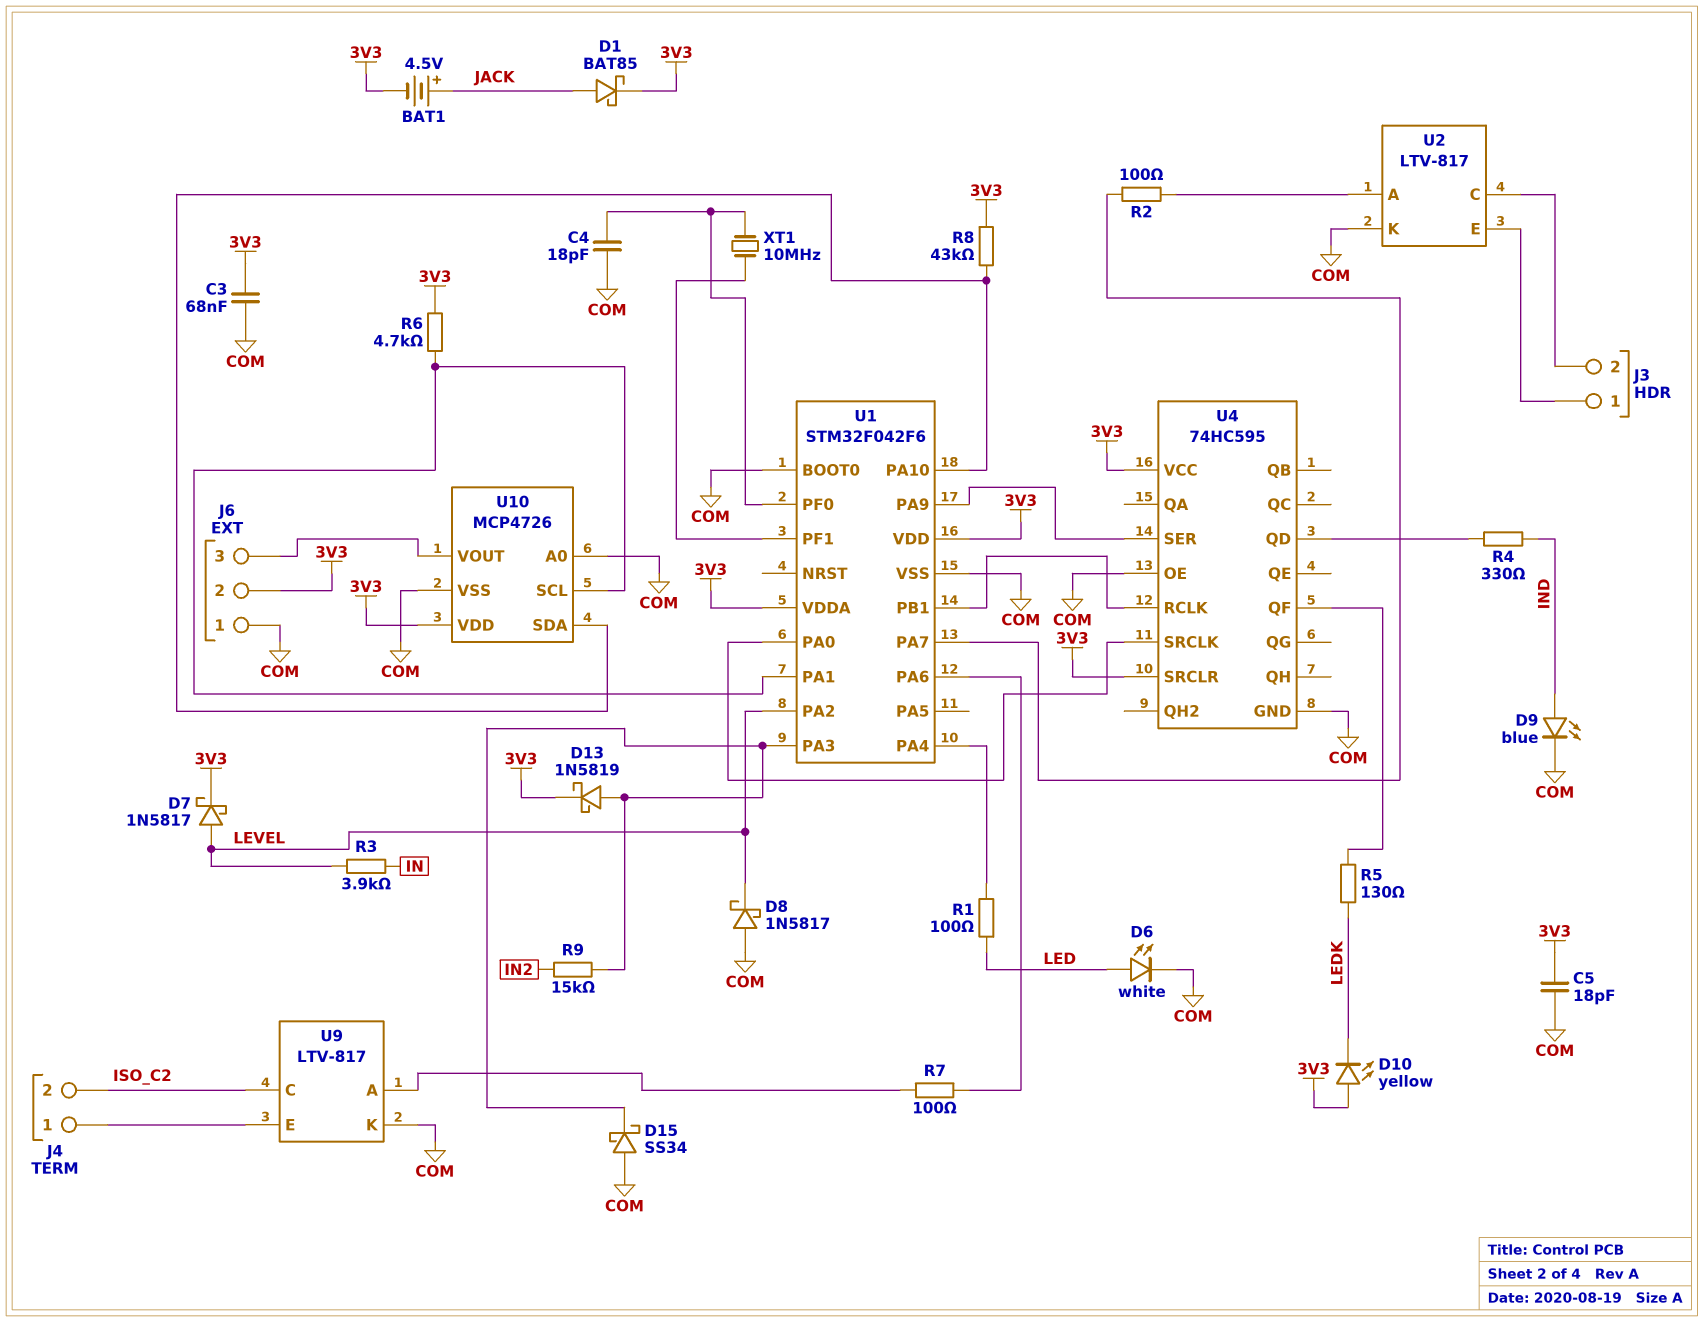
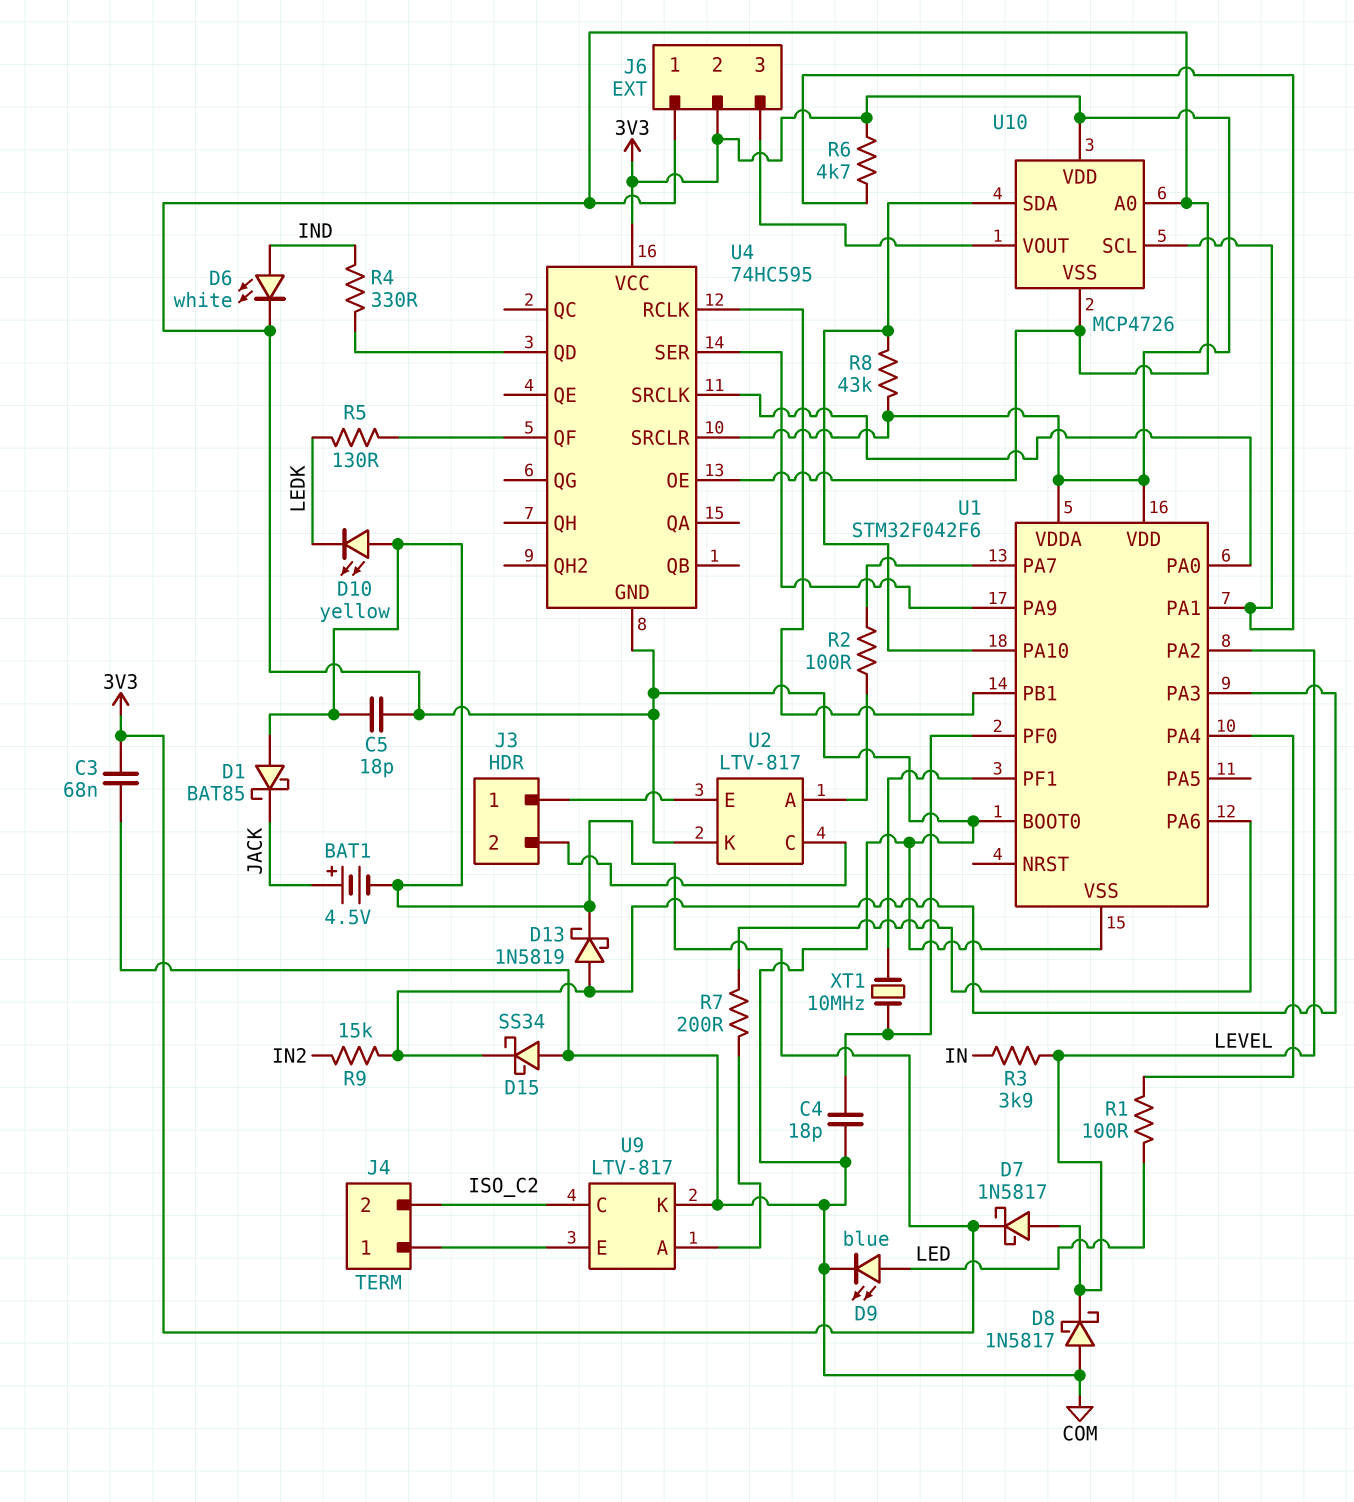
D1: schottky BAT85 (A JACK, K 3V3) -> schottky BAT85 (A 3V3, K JACK)
D6: LED white (A LED, K COM) -> LED white (A IND, K COM)
D9: LED blue (A IND, K COM) -> LED blue (A LED, K COM)
R7: 100 (U1/PA6, U9/A) -> 200 (U1/PA6, U9/A)

